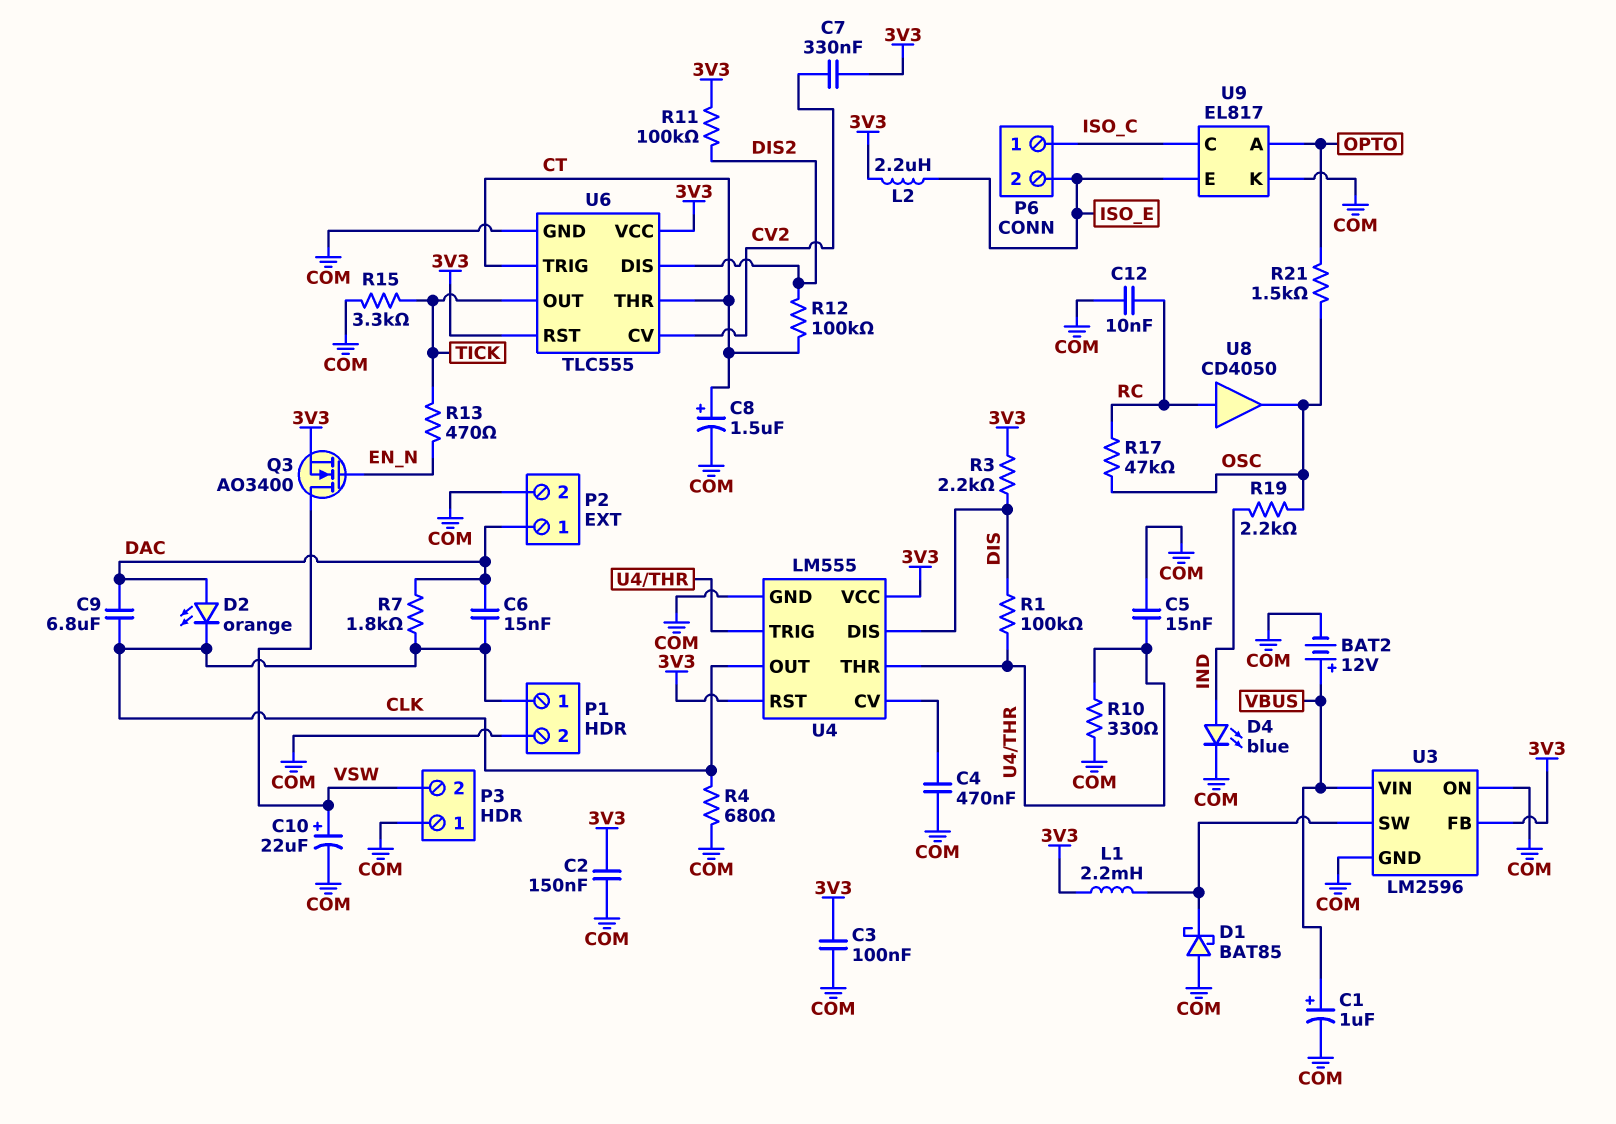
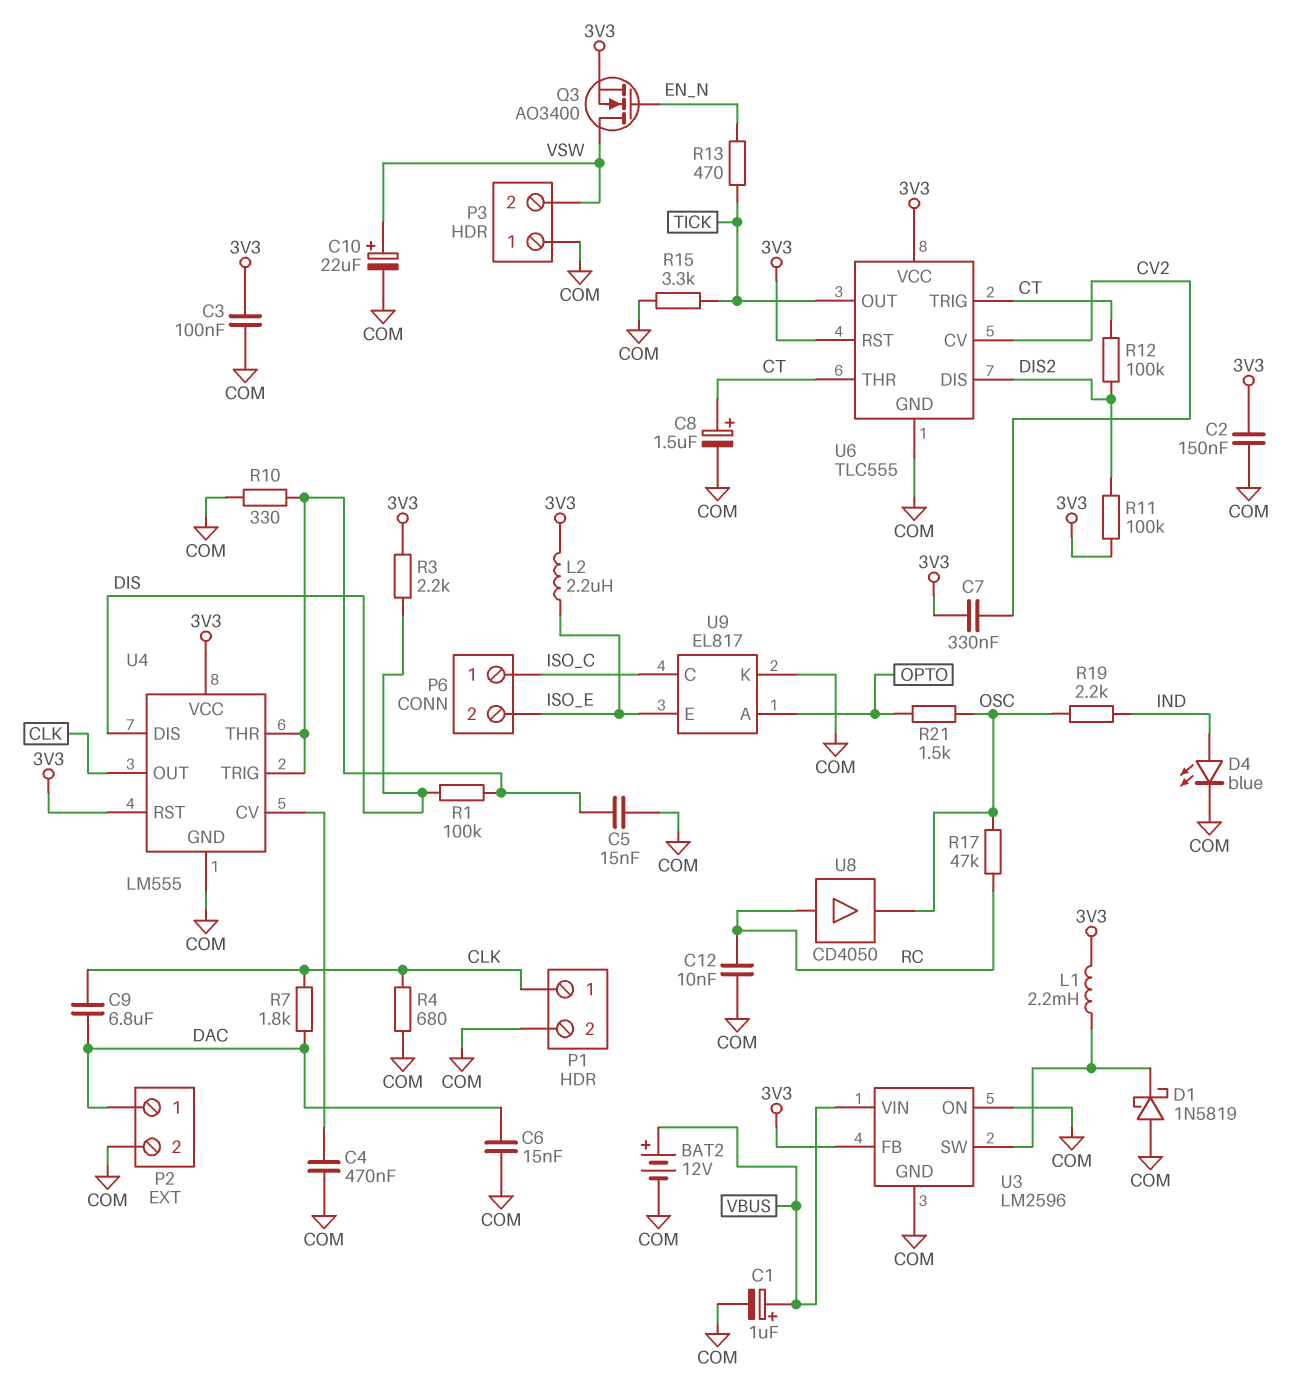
C6: 15nF (CLK, DAC) -> 15nF (COM, DAC)
D1: schottky BAT85 (A COM, K U3/SW) -> schottky 1N5819 (A COM, K U3/SW)
D2: LED orange (A DAC, K CLK) -> none

